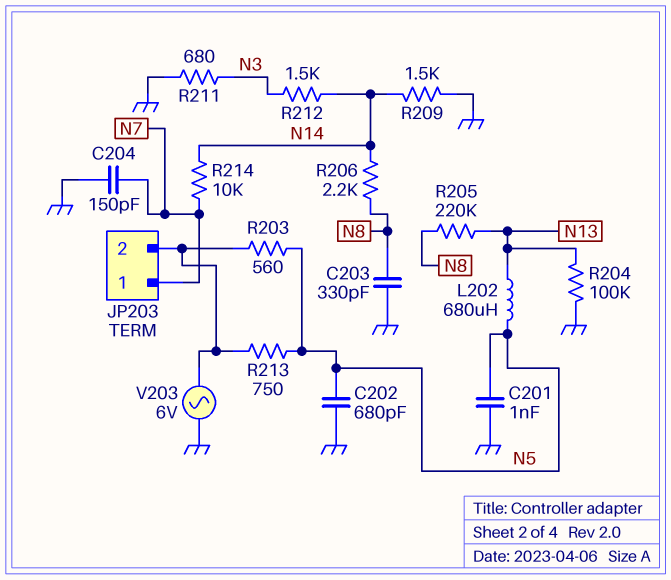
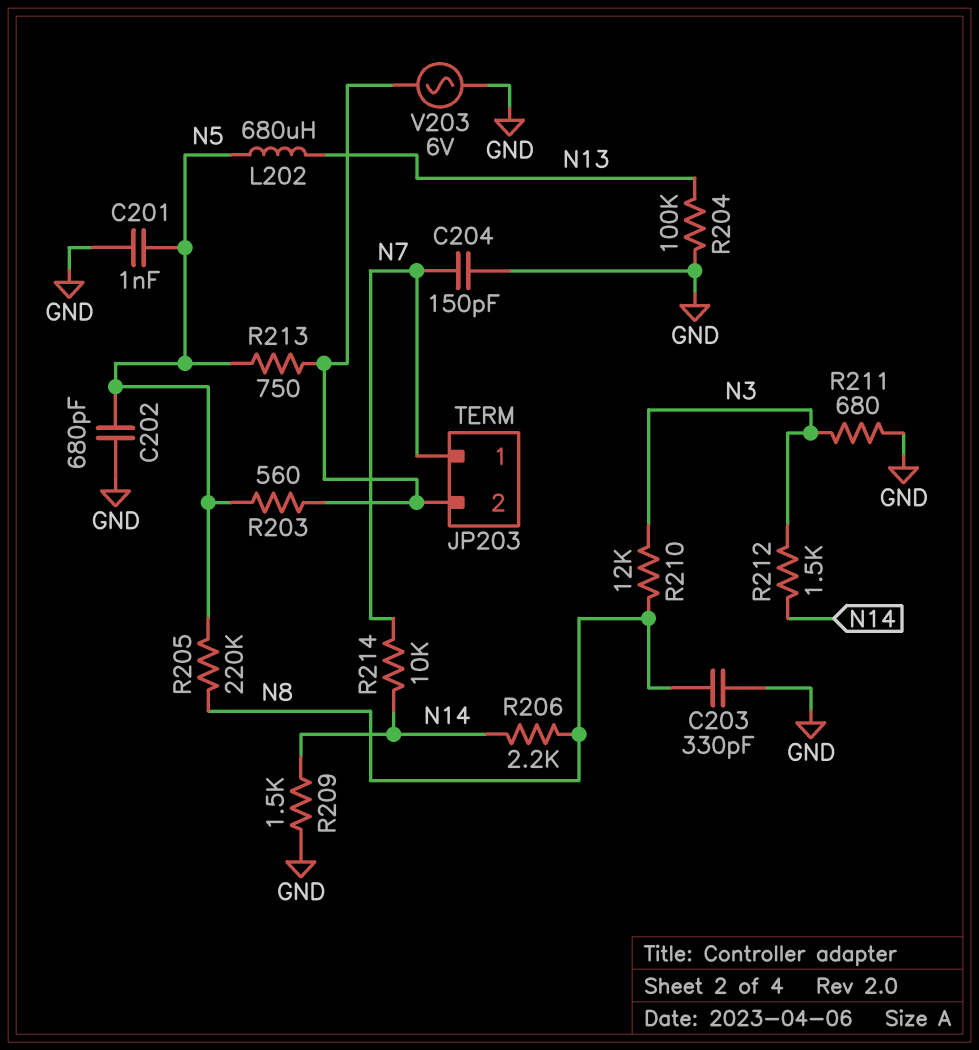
R205: 220k (N8, N13) -> 220k (N5, N8)
R210: none -> 12k (N3, N8)

